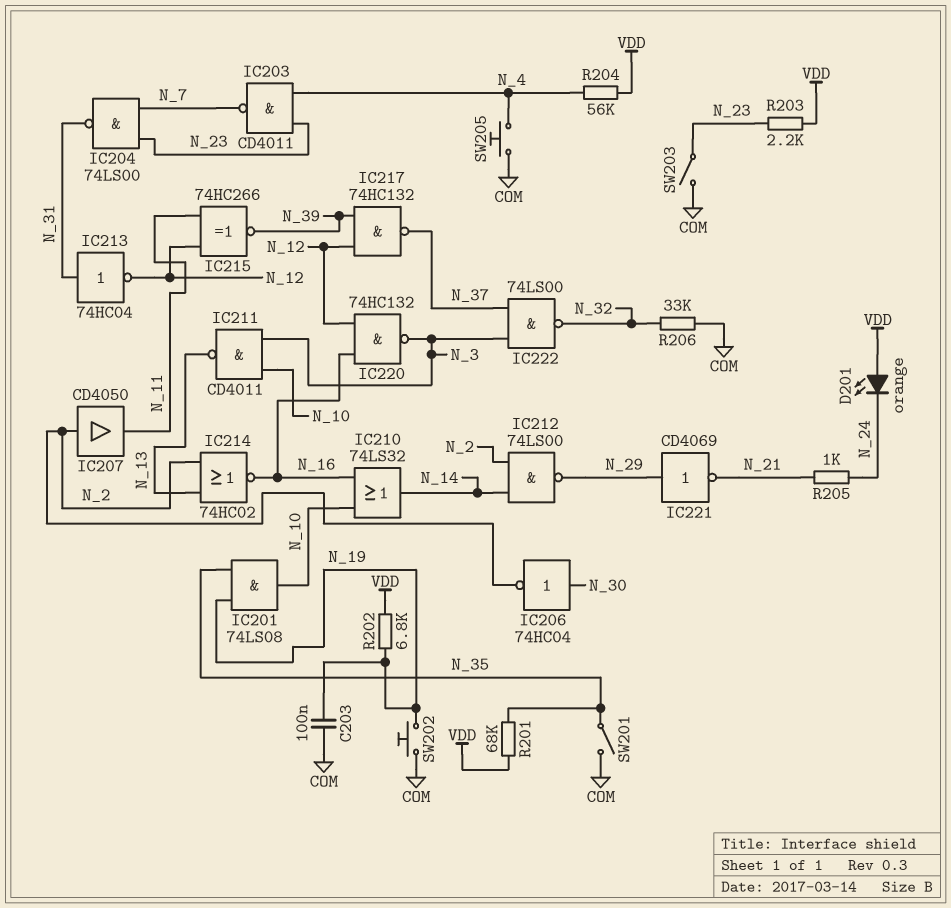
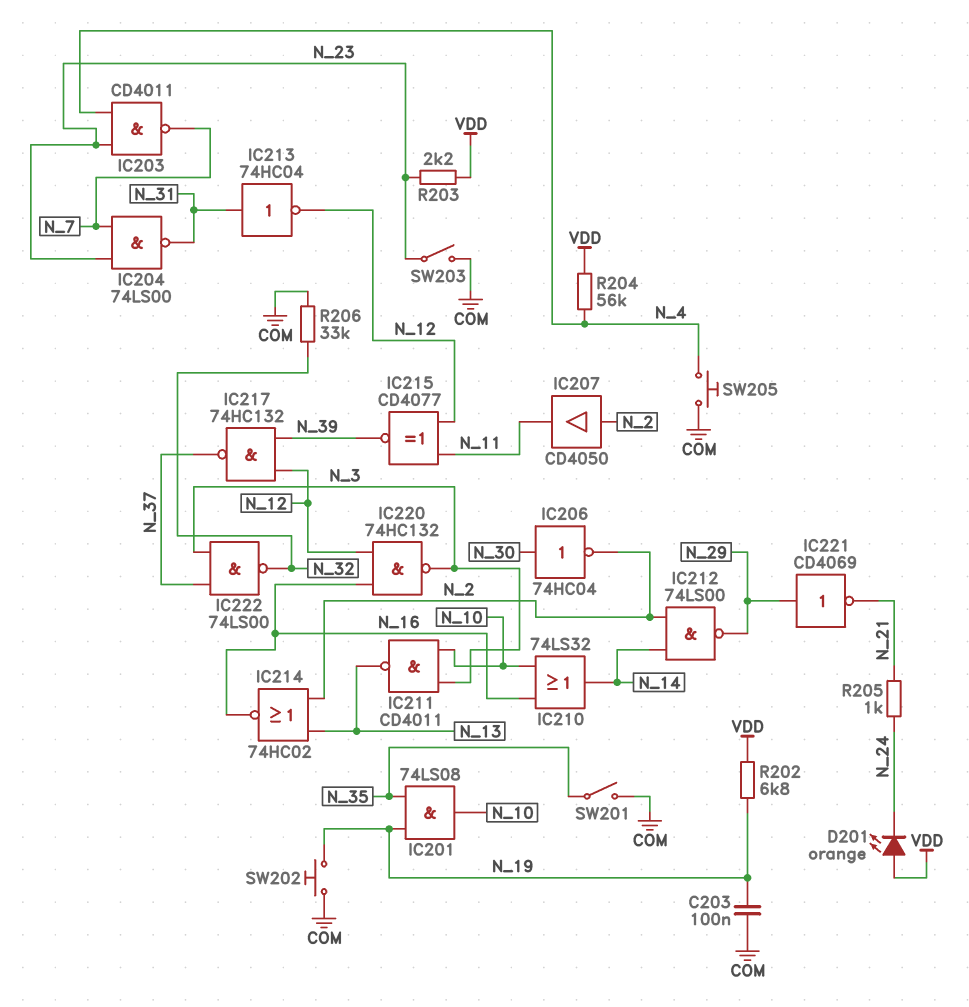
IC215: XNOR 74HC266 (in N_11, in N_12, out N_39) -> XNOR CD4077 (in N_11, in N_12, out N_39)
R201: 68k (N_35, VDD) -> none

